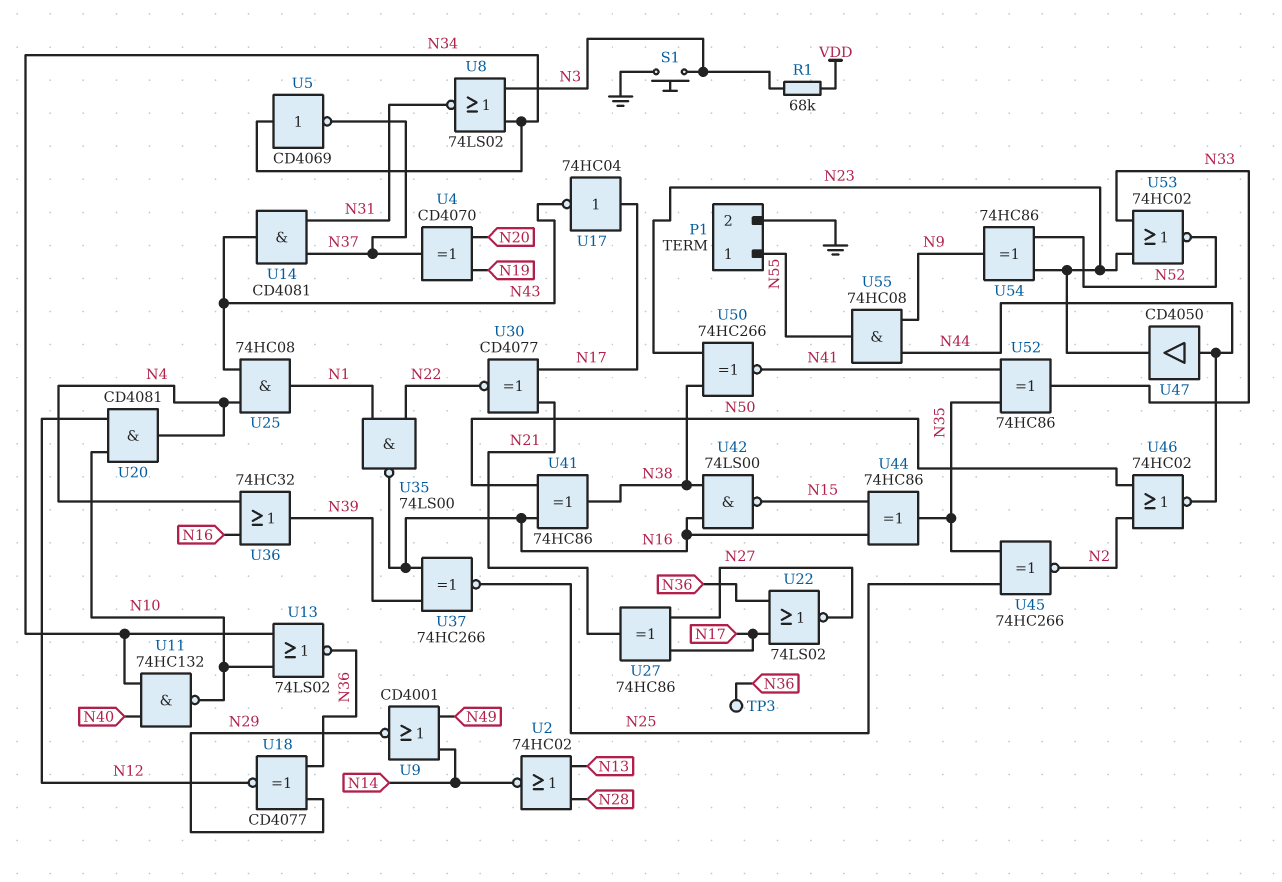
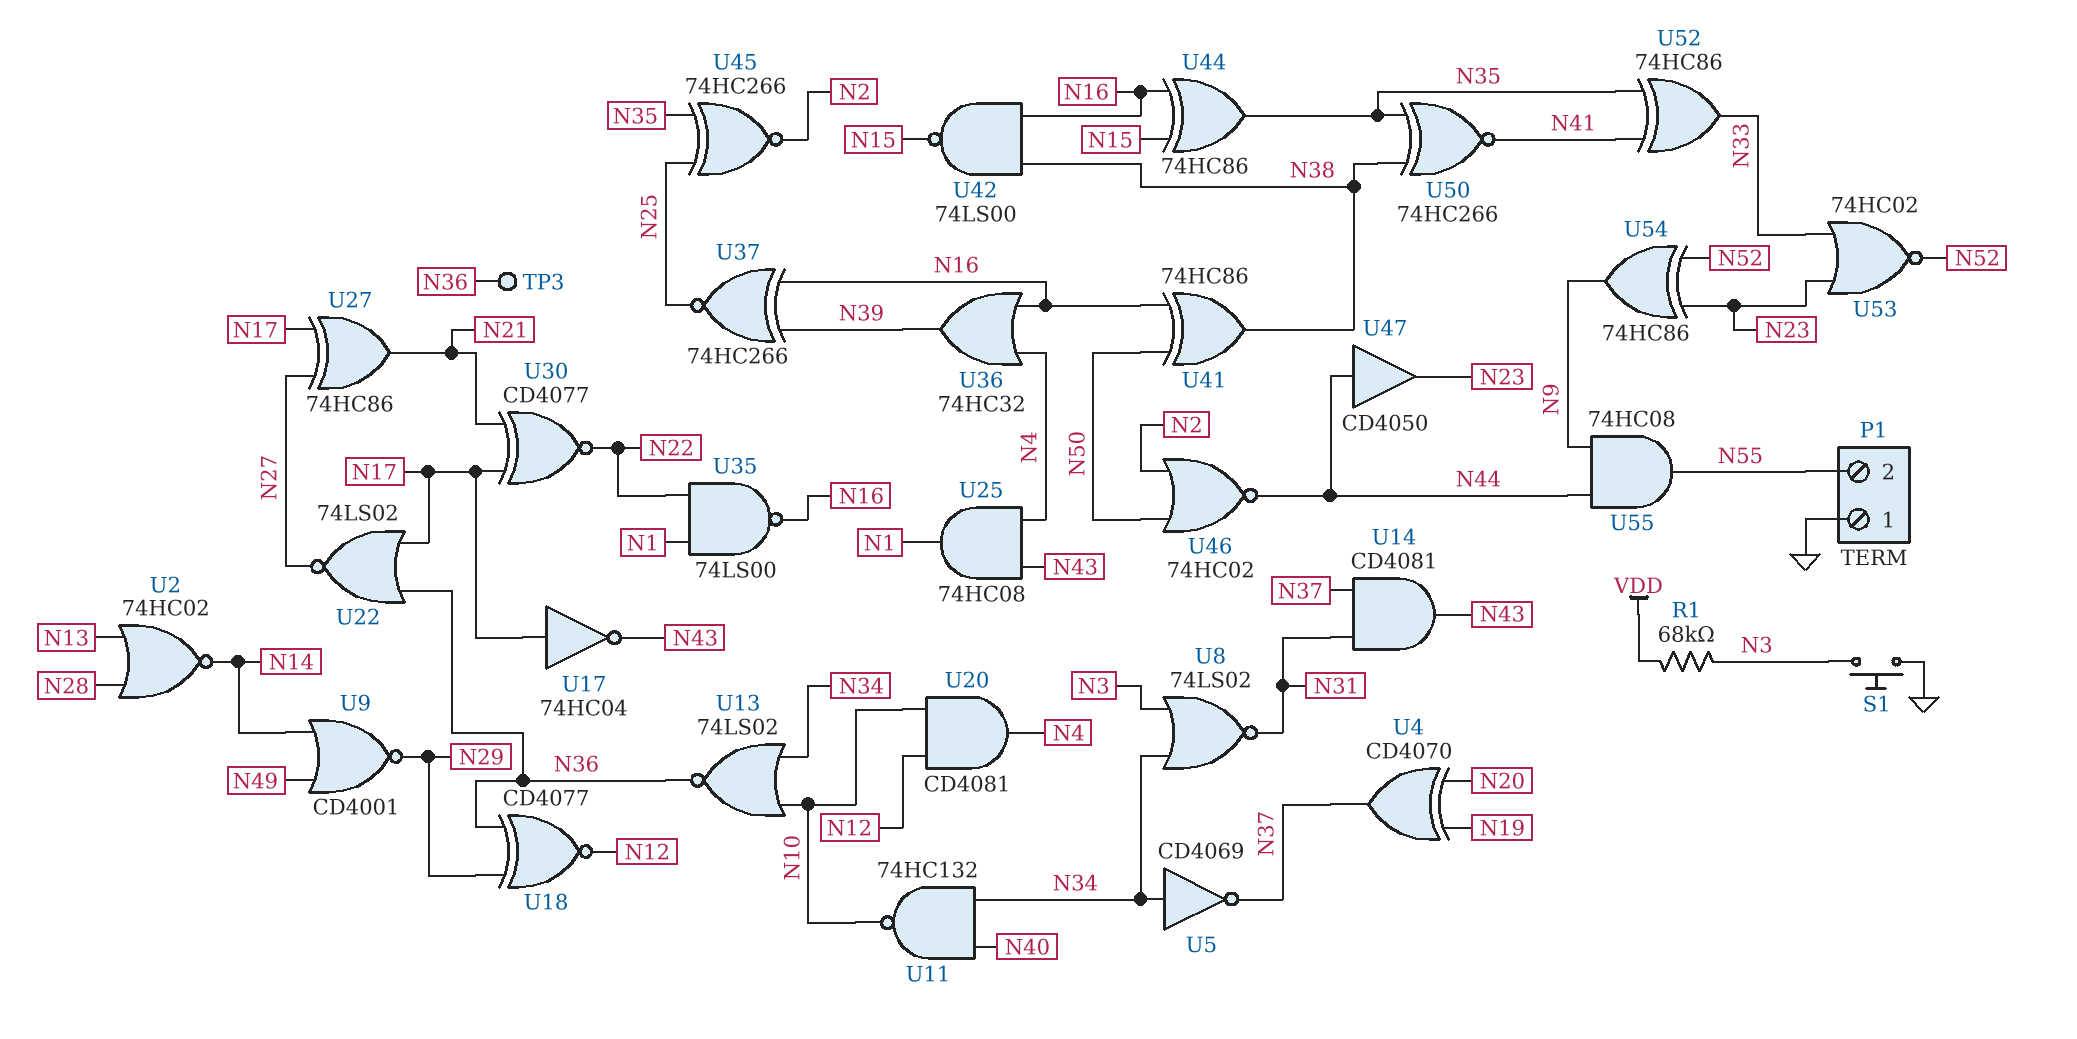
P1 pin 1: N55 -> GND
P1 pin 2: GND -> N55
U50: XNOR 74HC266 (in N23, in N38, out N41) -> XNOR 74HC266 (in N35, in N38, out N41)

